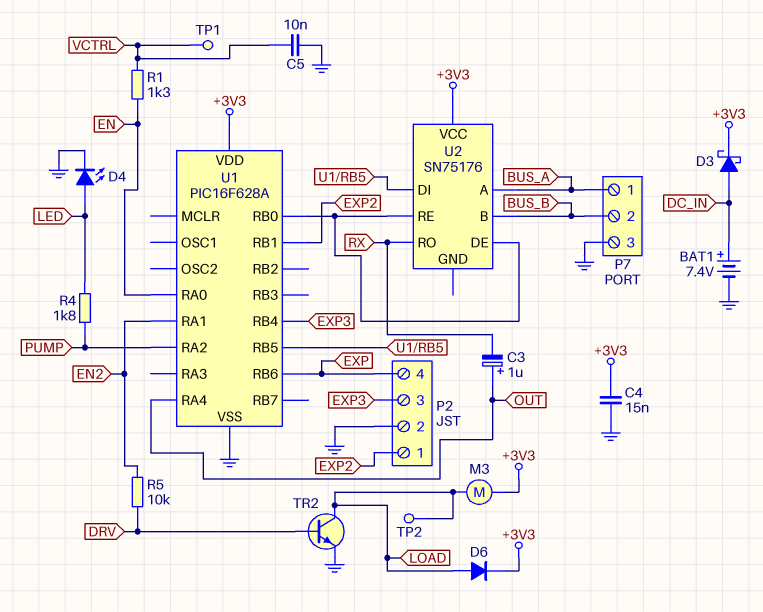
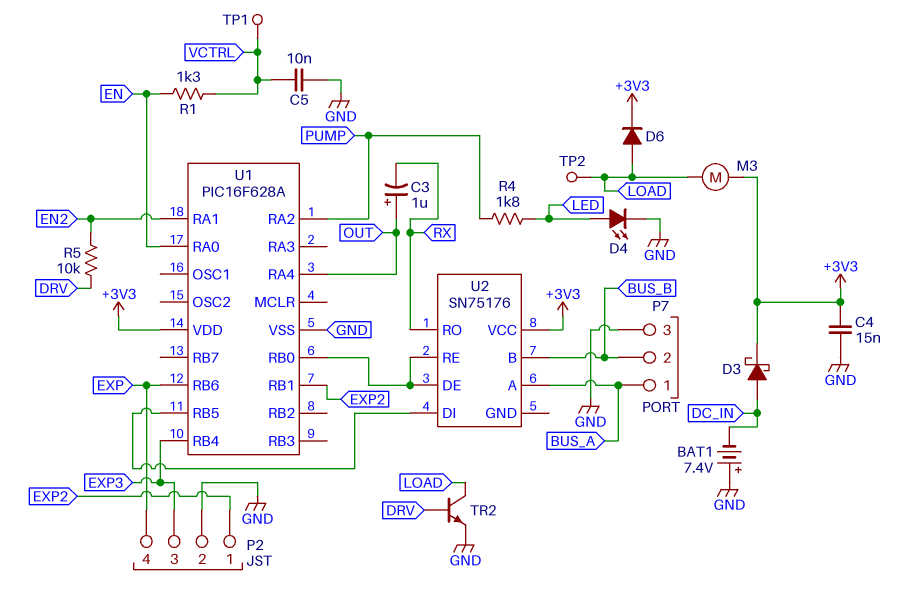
BAT1: 7.4V (plus DC_IN, minus GND) -> 7.4V (plus GND, minus DC_IN)

